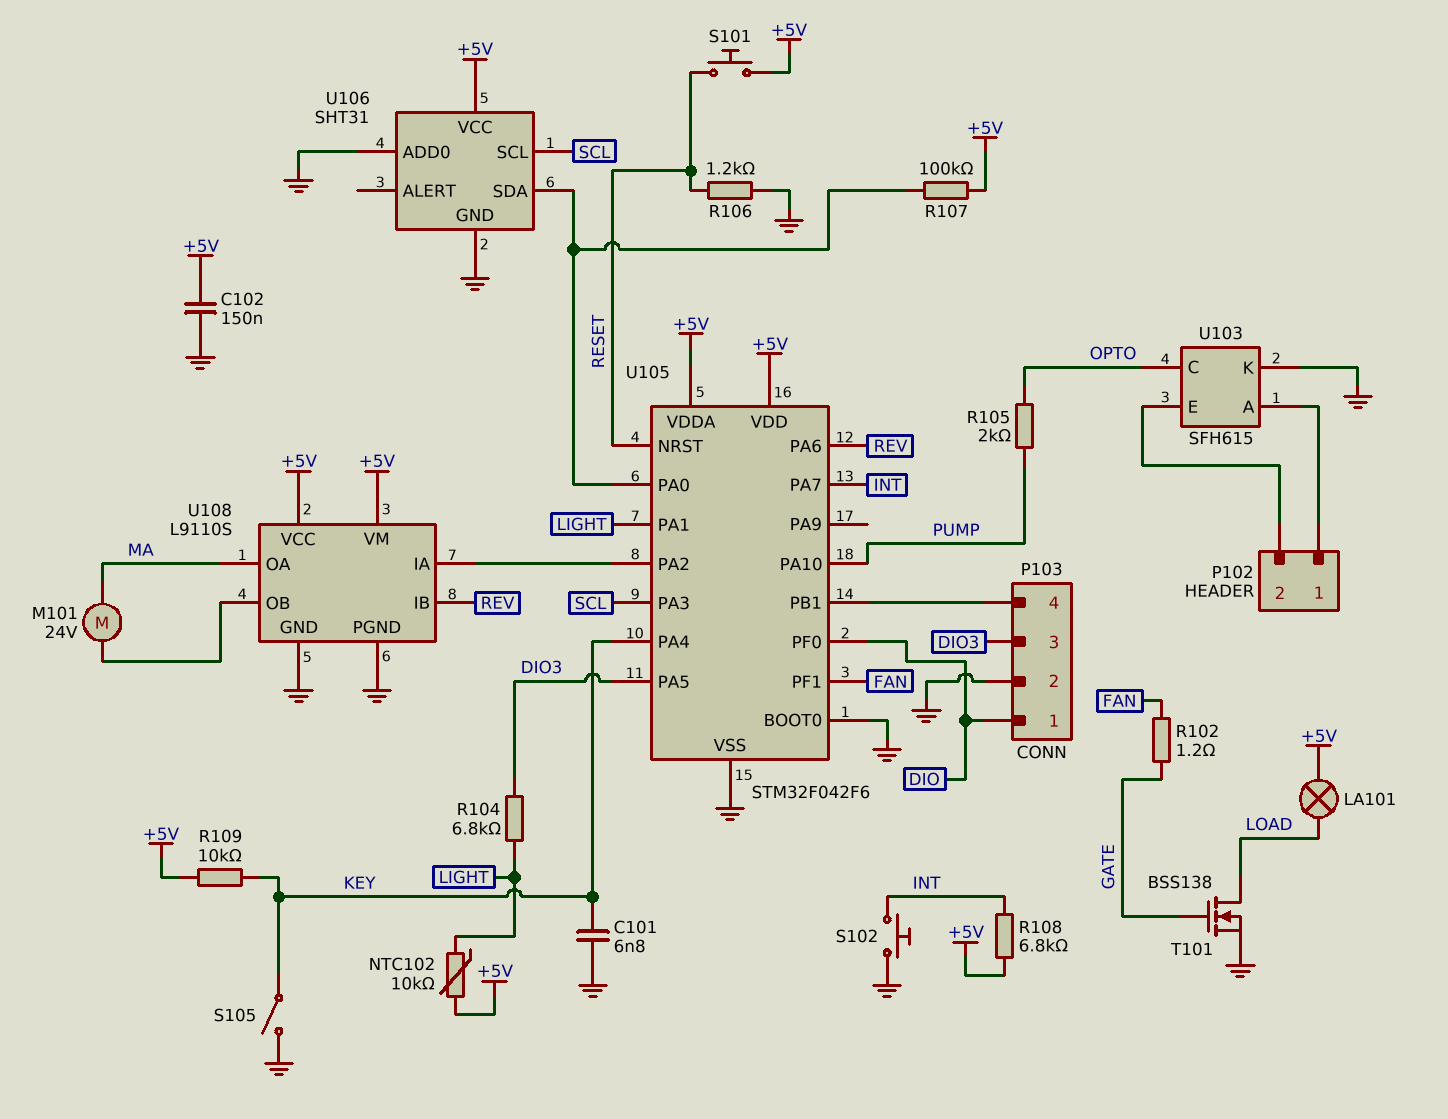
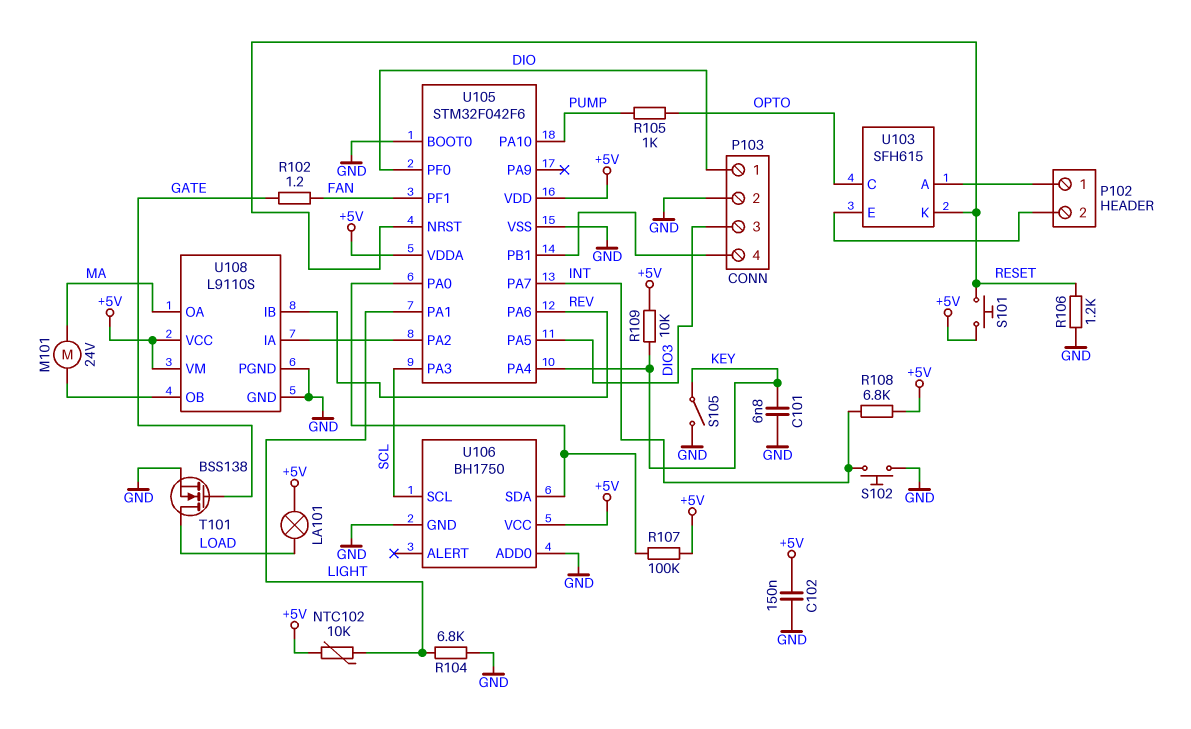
R104: 6.8k (DIO3, LIGHT) -> 6.8k (GND, LIGHT)
R105: 2k (OPTO, PUMP) -> 1k (OPTO, PUMP)
U103 pin K: GND -> RESET
U106: SHT31 -> BH1750

